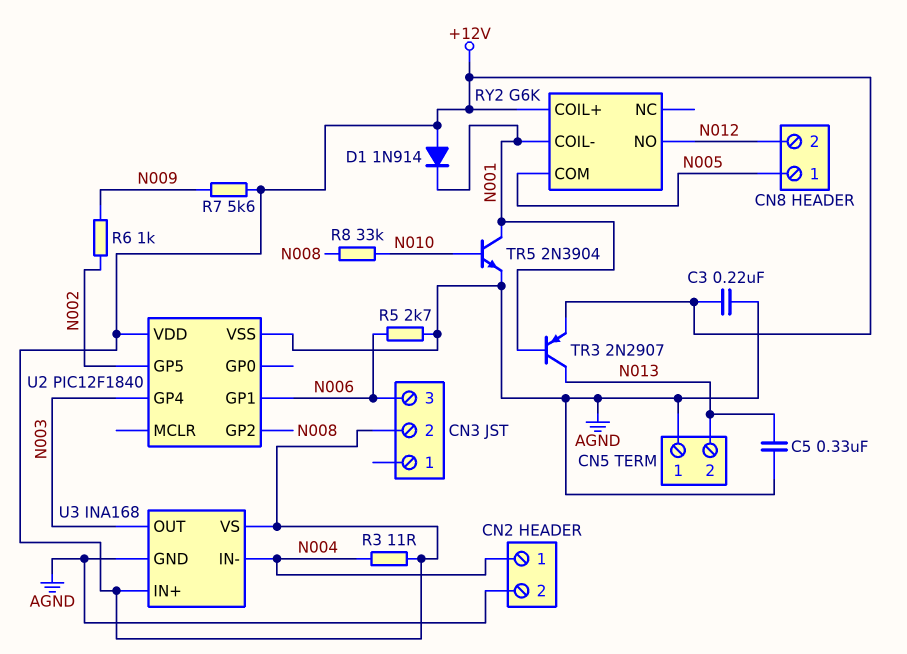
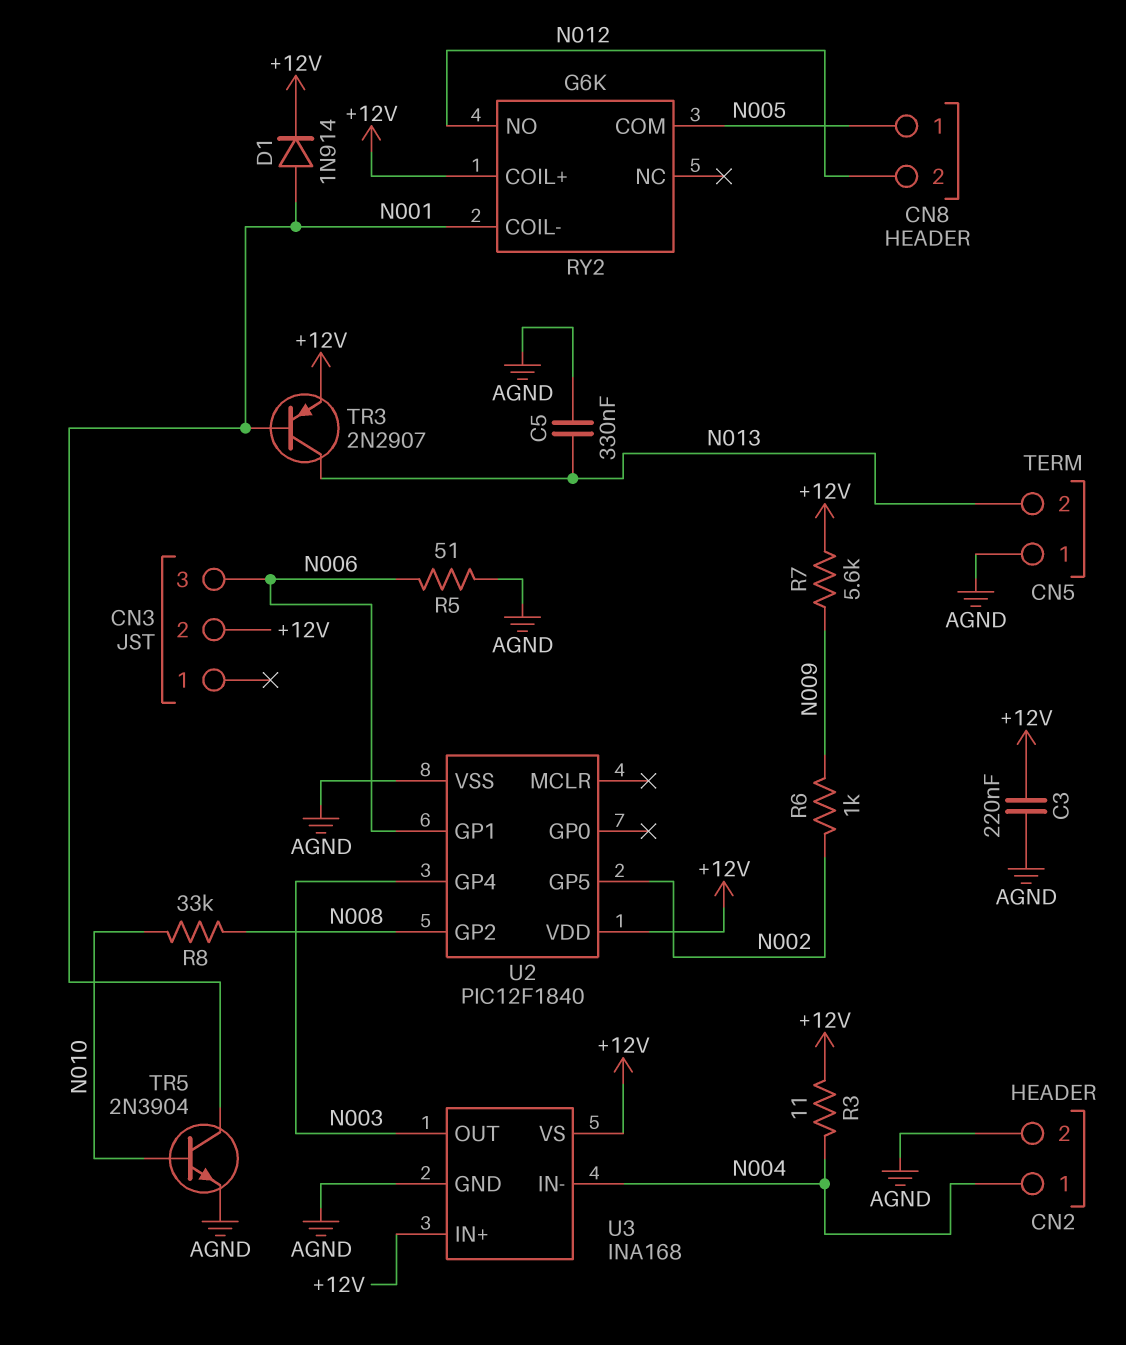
D1: diode 1N914 (A +12V, K N001) -> diode 1N914 (A N001, K +12V)
R5: 2.7k (AGND, N006) -> 51 (AGND, N006)

